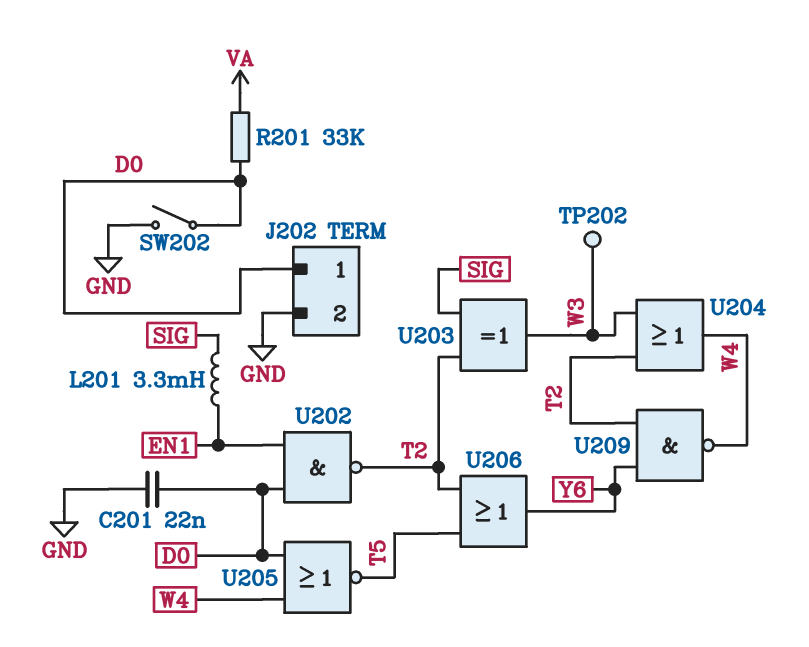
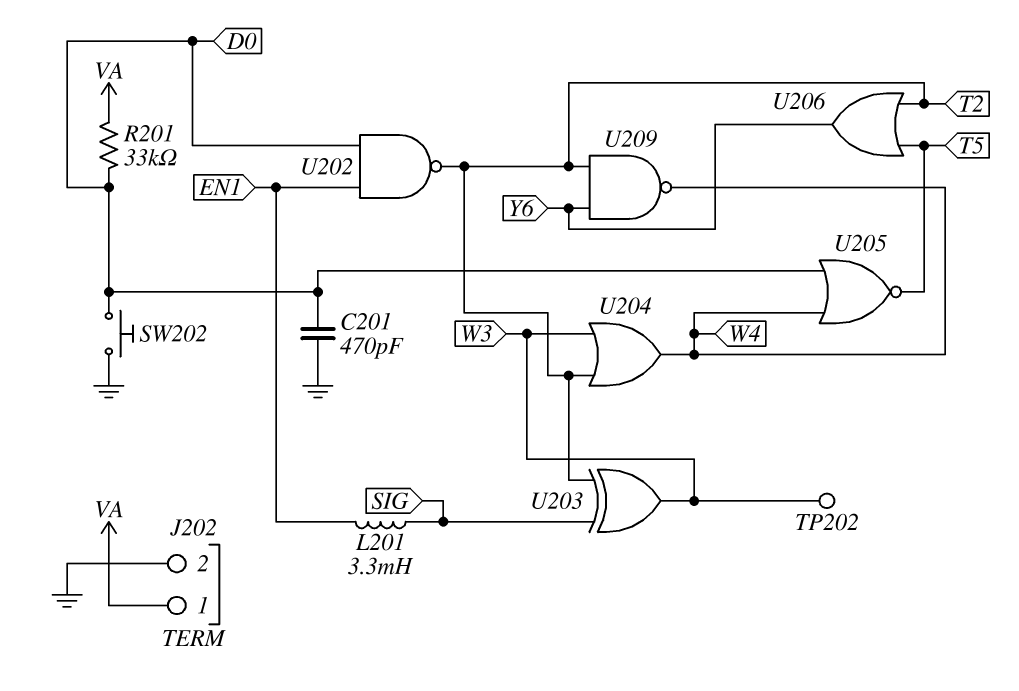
C201: 22nF (D0, GND) -> 470pF (D0, GND)
J202 pin 1: D0 -> VA
SW202: switch (D0, GND) -> button (D0, GND)

